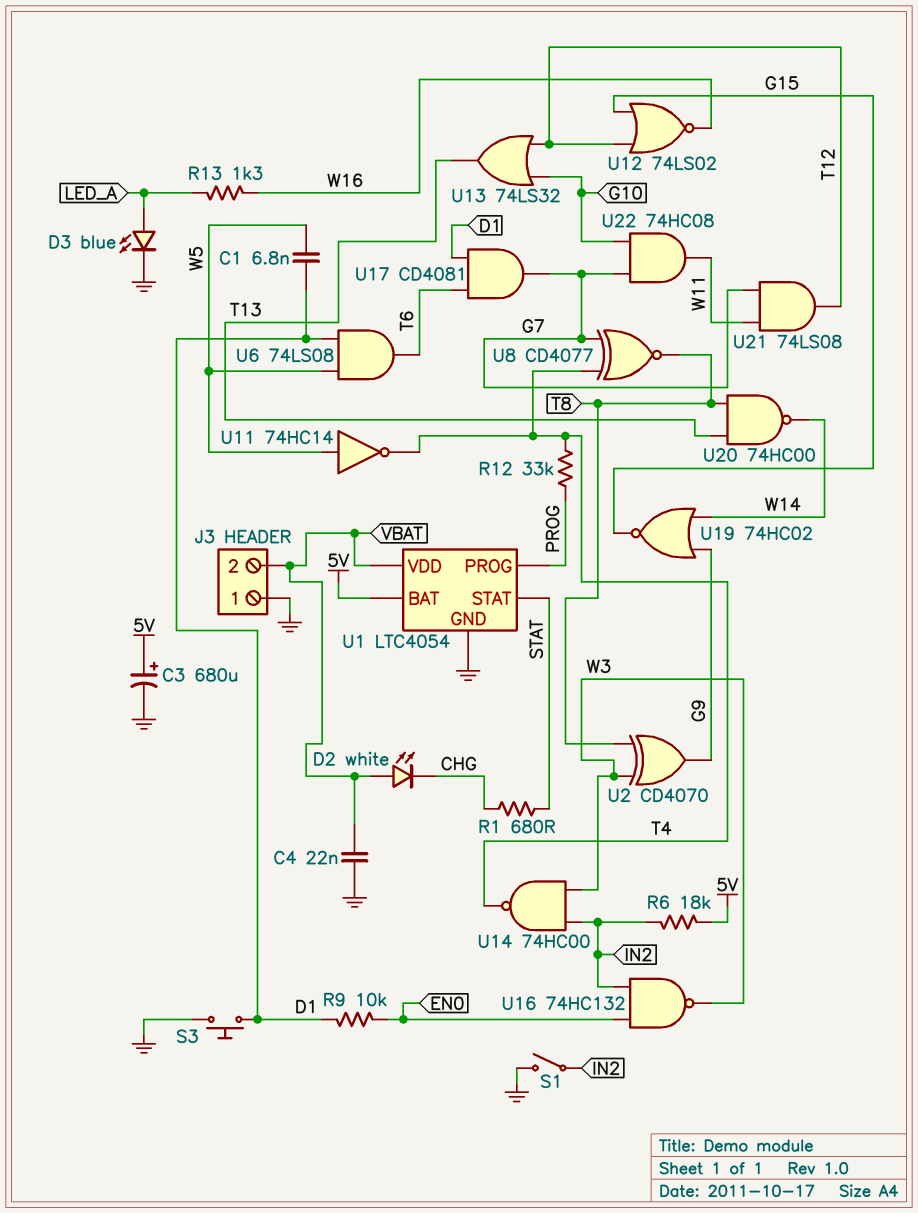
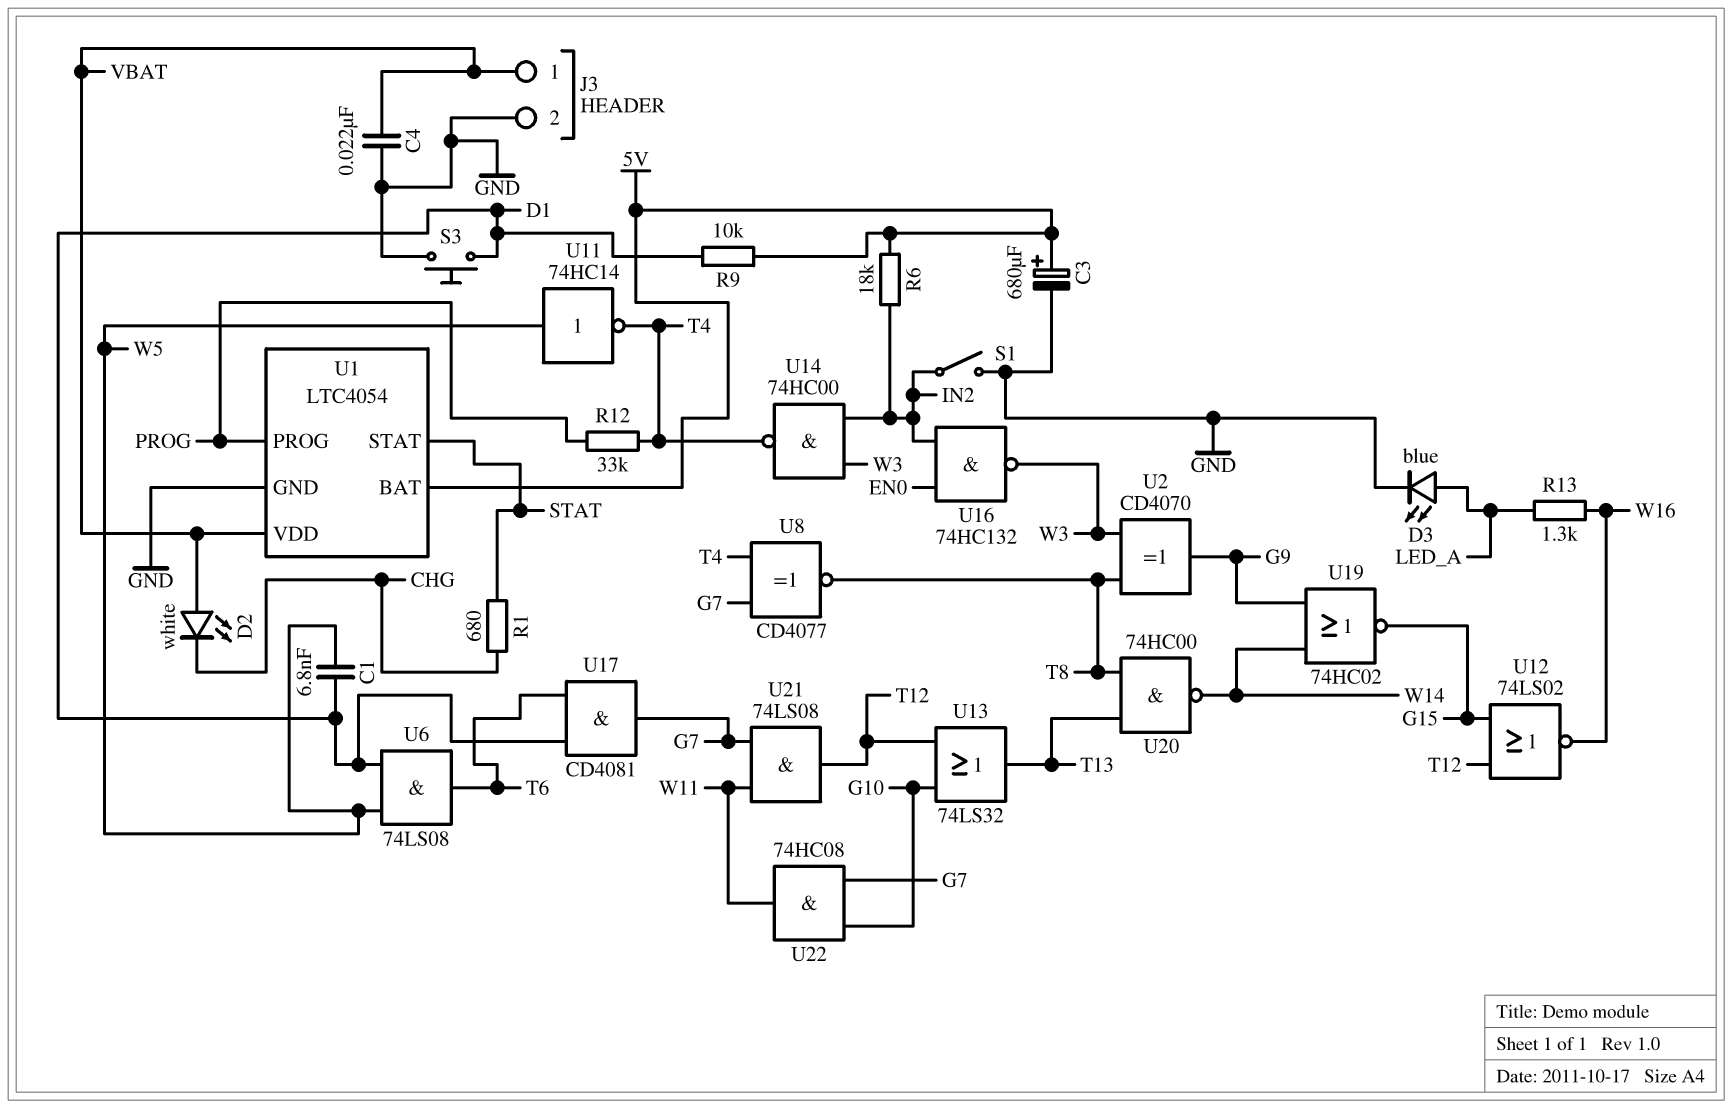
J3 pin 1: GND -> VBAT
J3 pin 2: VBAT -> GND
R9: 10k (D1, EN0) -> 10k (5V, D1)

